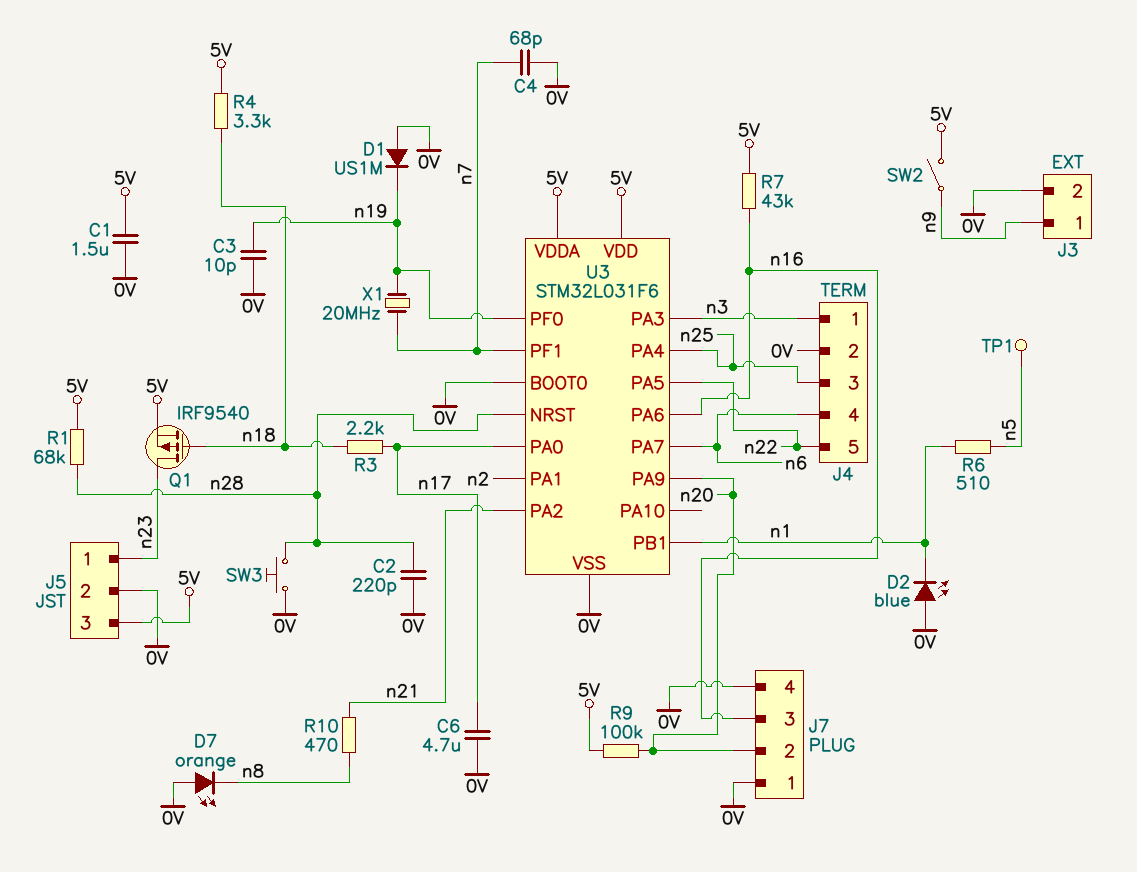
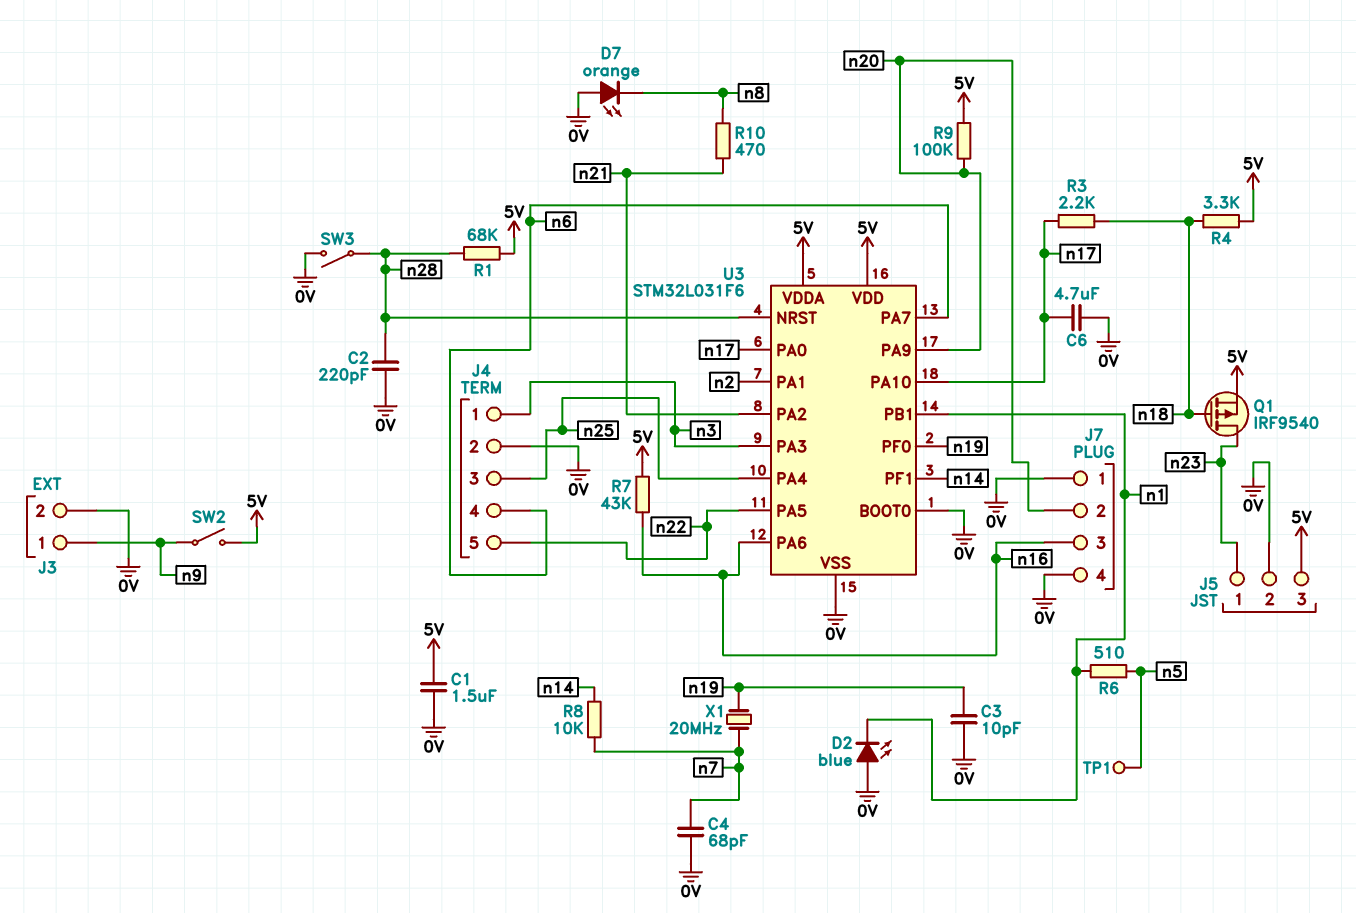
D1: diode US1M (A 0V, K n19) -> none
R8: none -> 10k (n7, n14)
SW3: button (0V, n28) -> switch (0V, n28)
U3 pin PA10: none -> n17
U3 pin PF1: n7 -> n14

